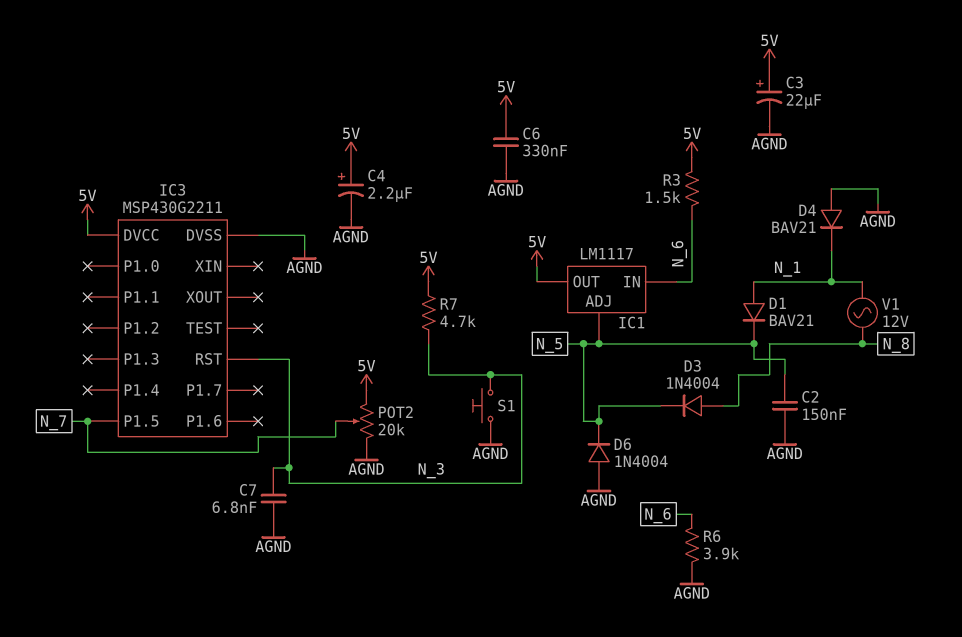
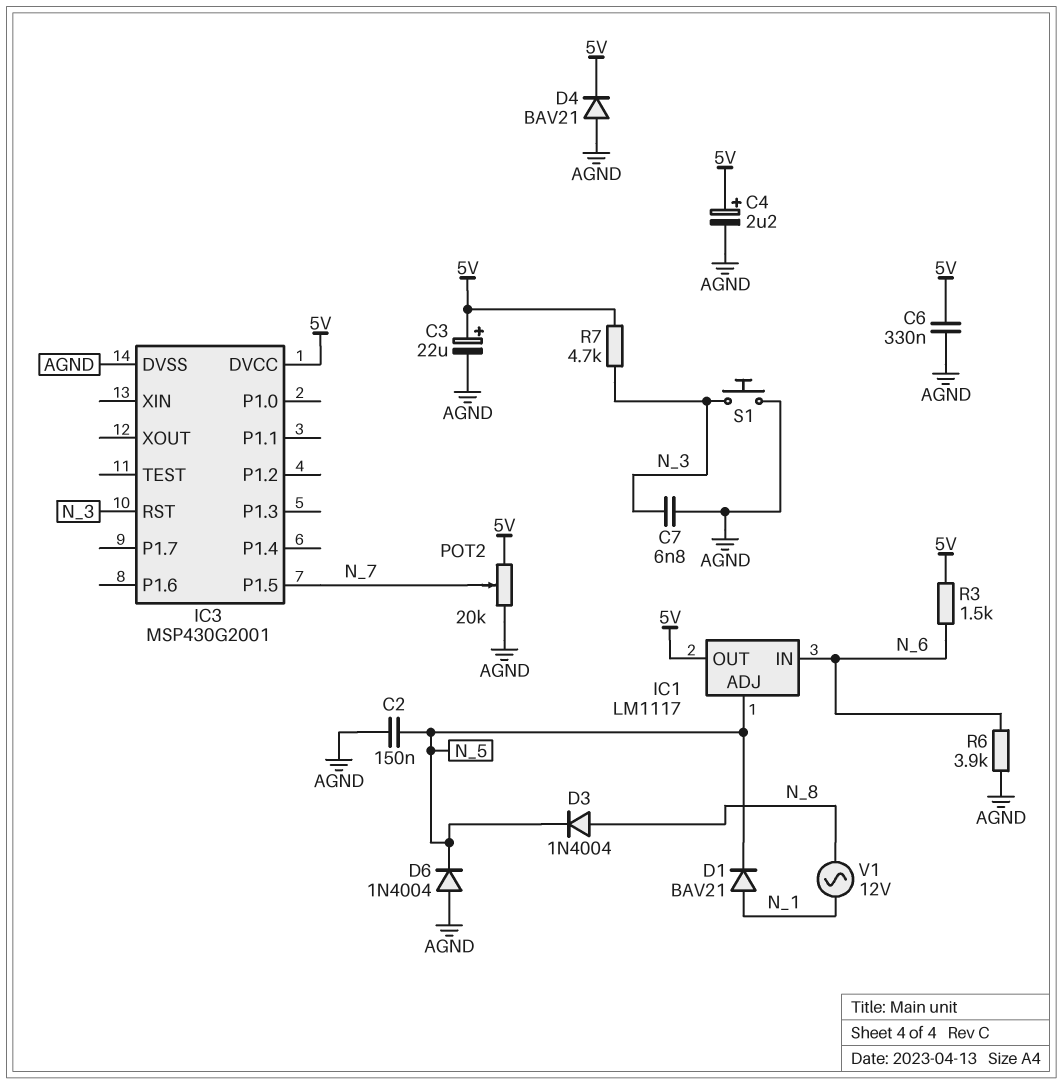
D4: diode BAV21 (A AGND, K N_1) -> diode BAV21 (A AGND, K 5V)
IC3: MSP430G2211 -> MSP430G2001

